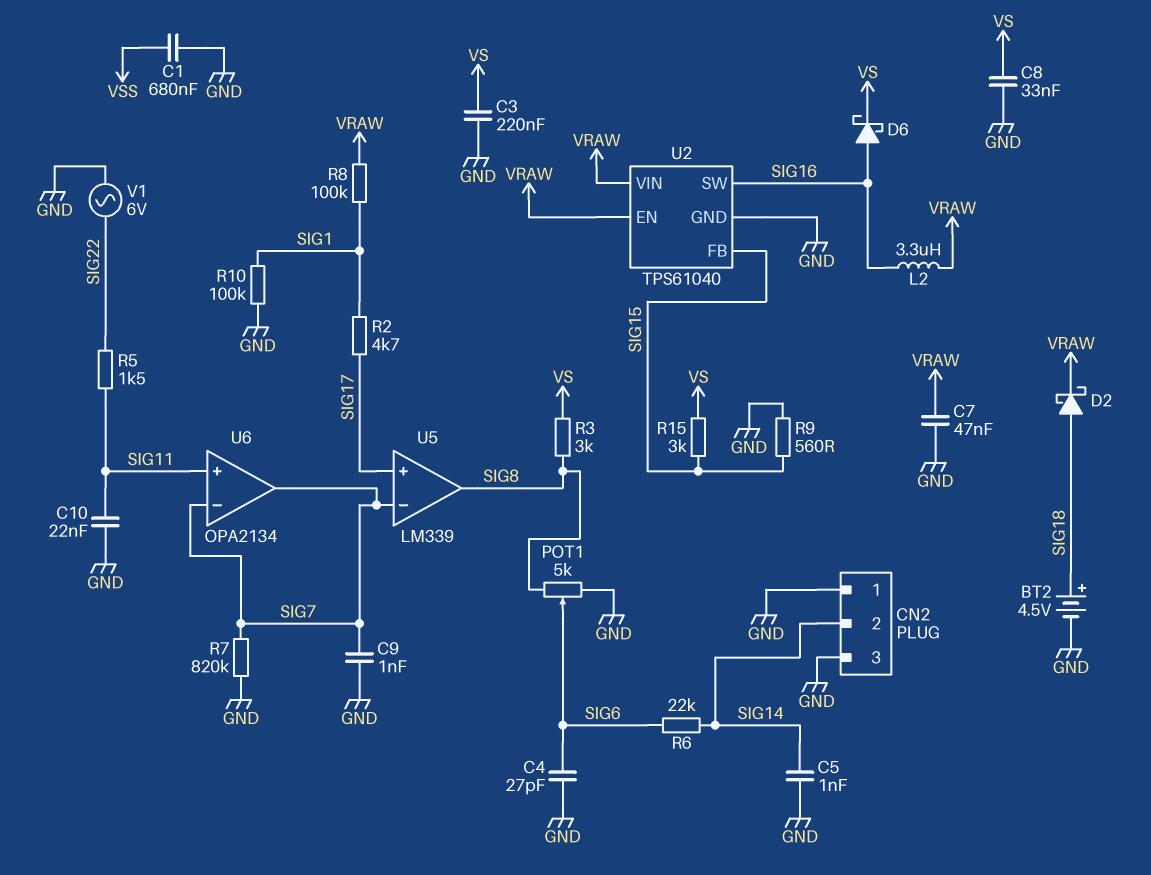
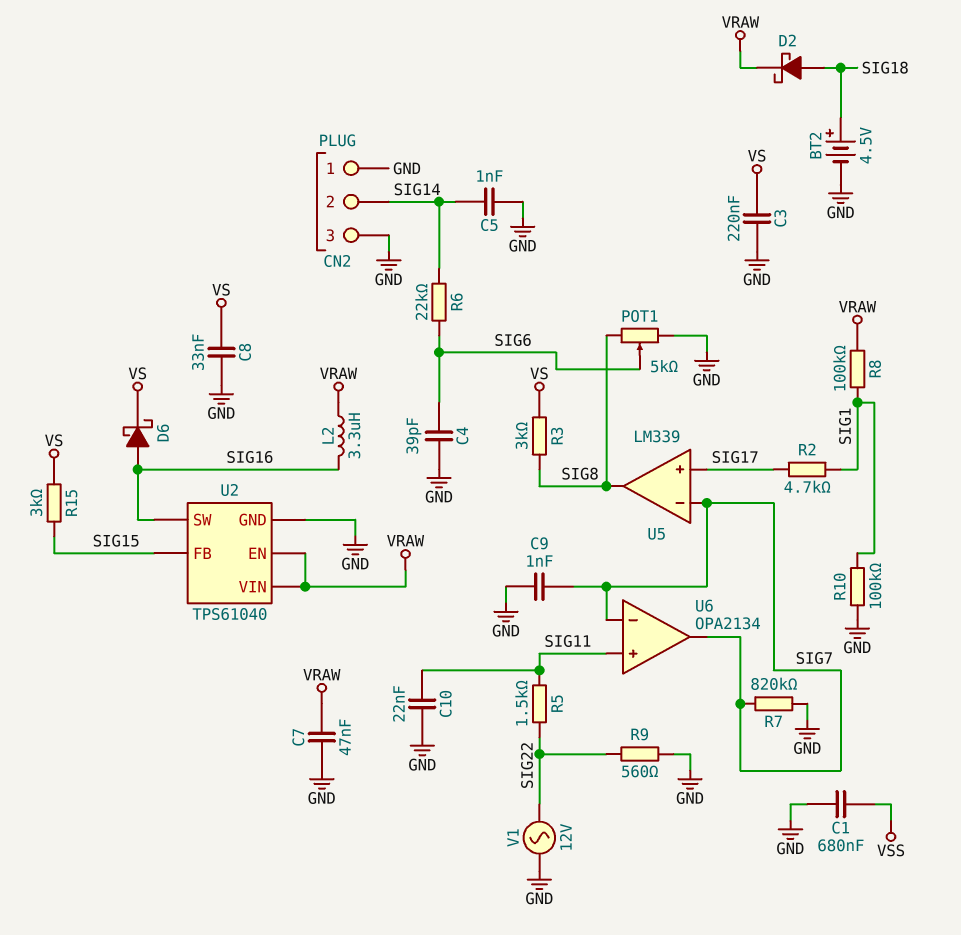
C4: 27pF (GND, SIG6) -> 39pF (GND, SIG6)
R9: 560 (GND, SIG15) -> 560 (GND, SIG22)
V1: AC 6V (GND, SIG22) -> AC 12V (GND, SIG22)

